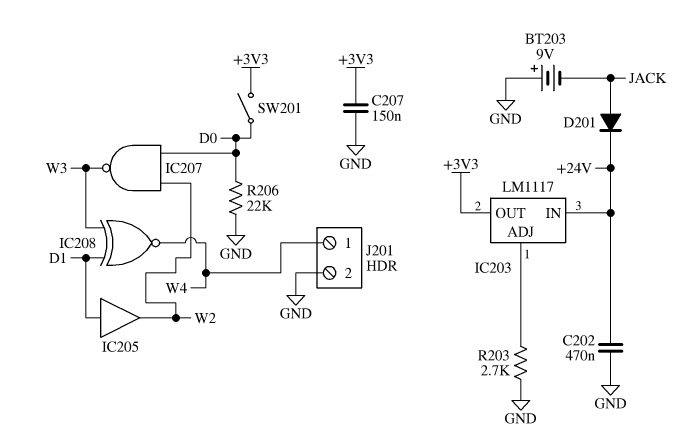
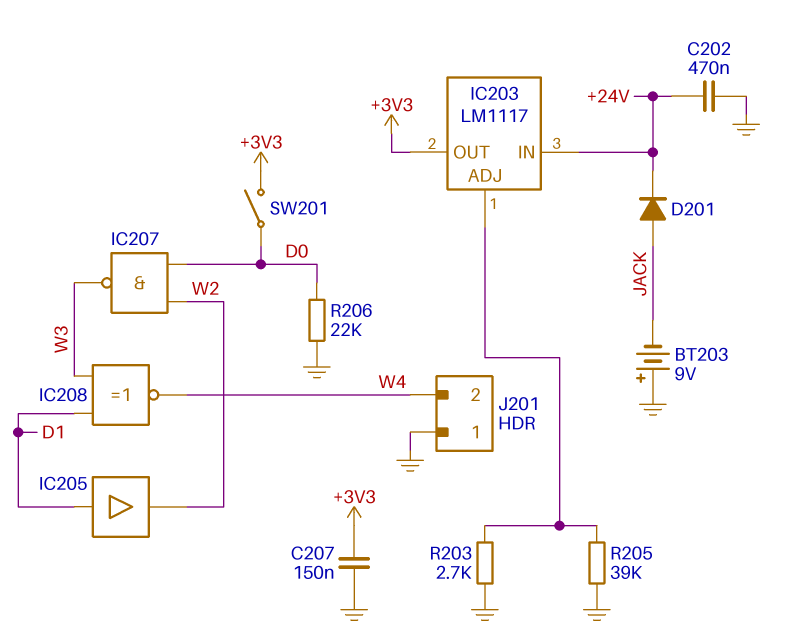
J201 pin 1: W4 -> GND
J201 pin 2: GND -> W4
R205: none -> 39k (GND, IC203/ADJ)

